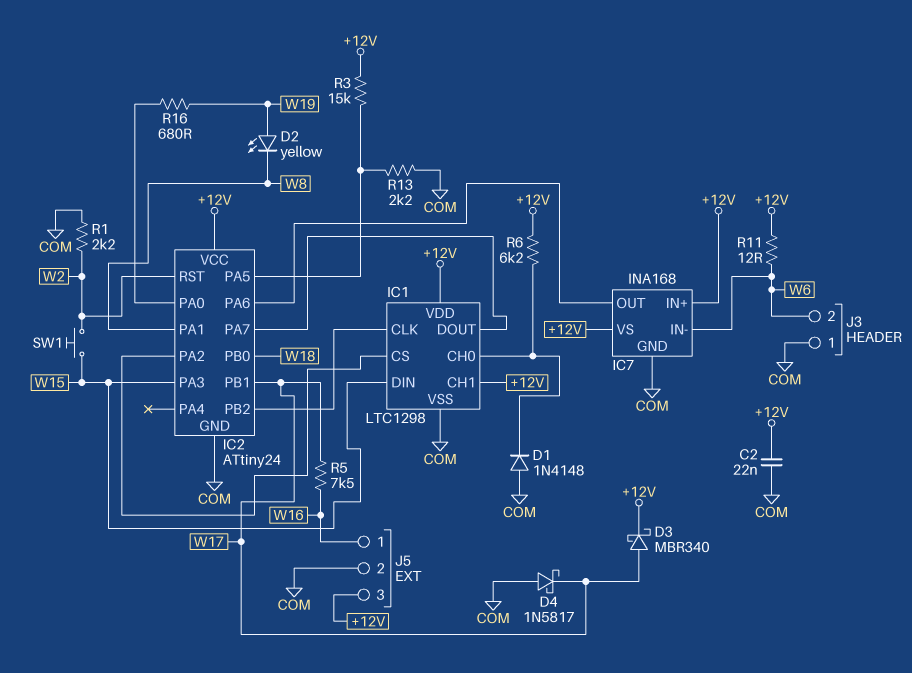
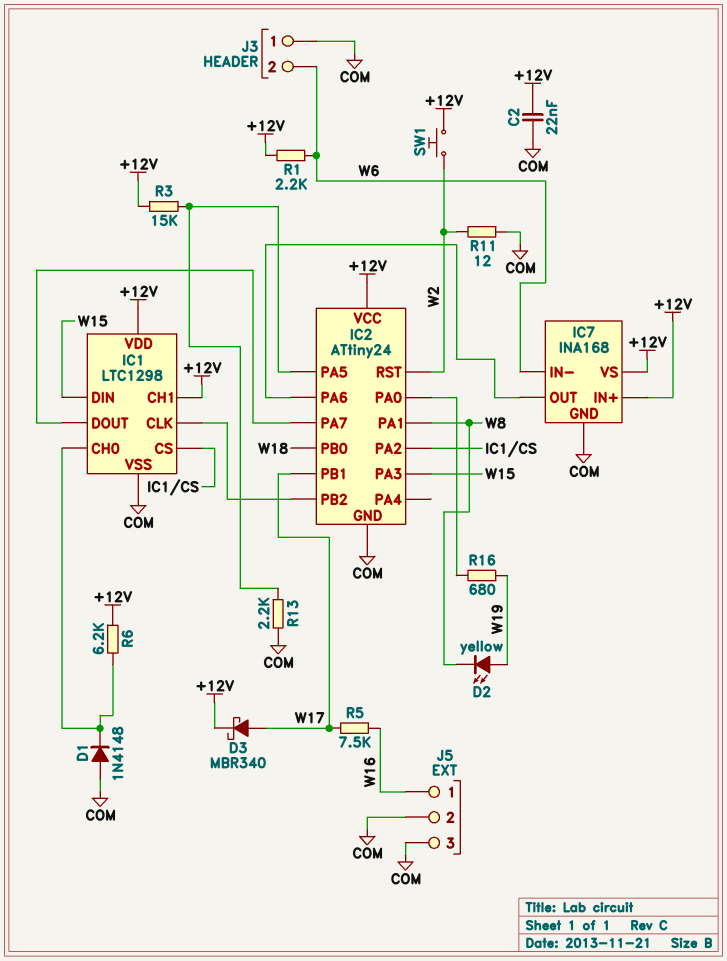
D4: schottky 1N5817 (A COM, K W17) -> none
J5 pin 3: +12V -> COM
R1: 2.2k (COM, W2) -> 2.2k (+12V, W6)
R11: 12 (+12V, W6) -> 12 (COM, W2)
SW1: button (W2, W15) -> button (+12V, W2)

